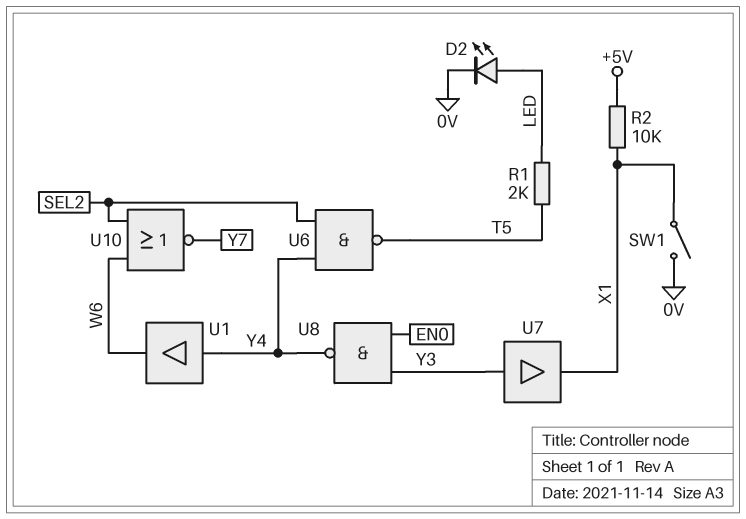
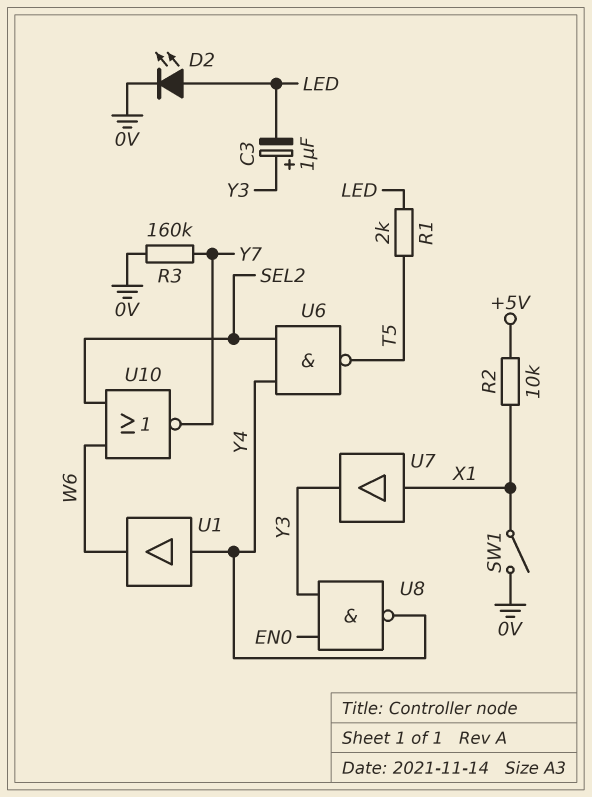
C3: none -> 1uF (plus Y3, minus LED)
R3: none -> 160k (0V, Y7)
U7: buffer (in Y3, out X1) -> buffer (in X1, out Y3)

